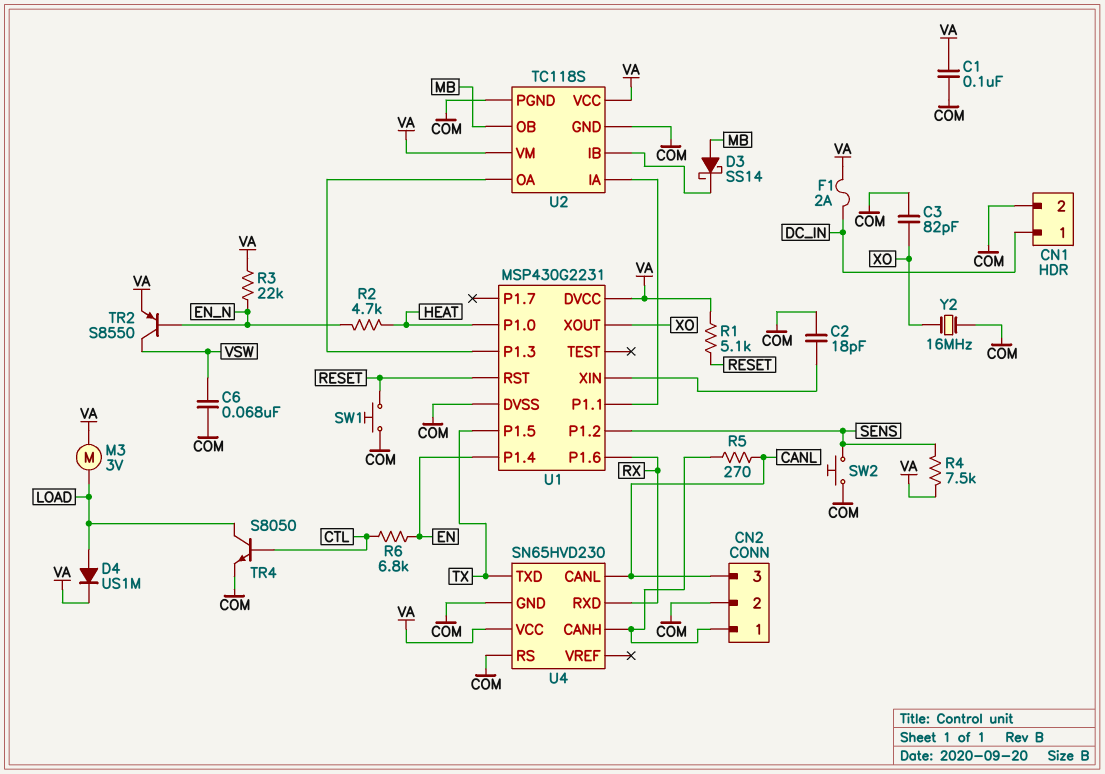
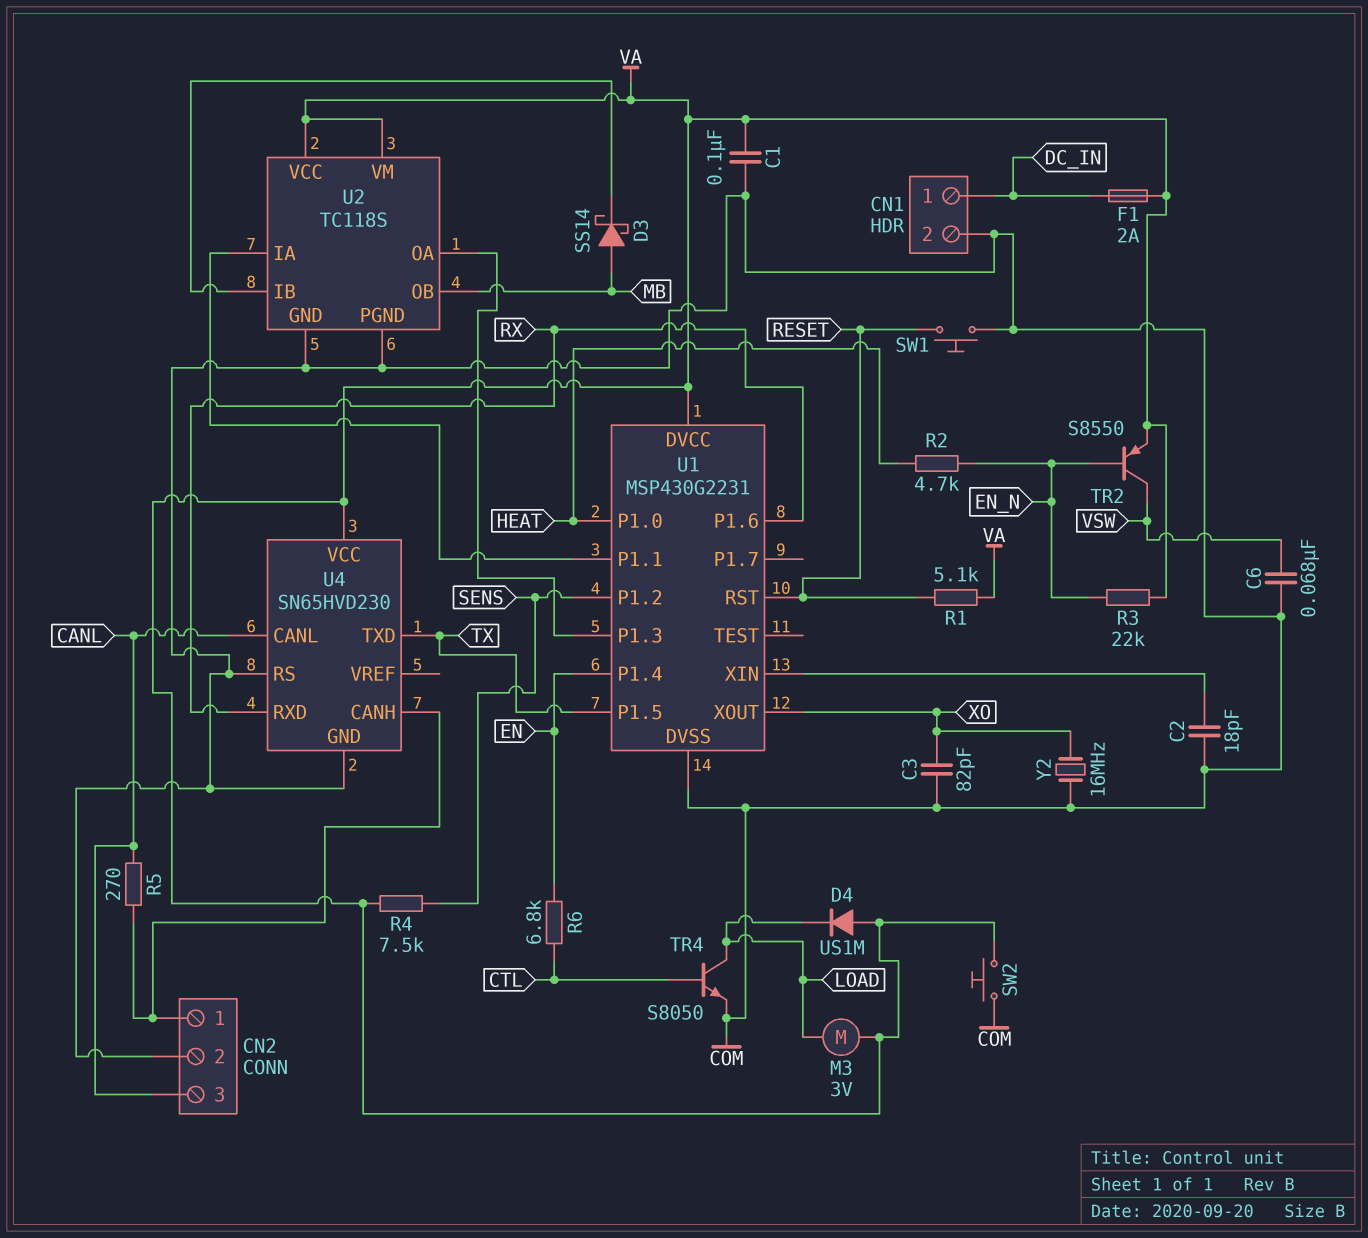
D4: diode US1M (A LOAD, K VA) -> diode US1M (A VA, K LOAD)
SW2: button (COM, SENS) -> button (COM, VA)

